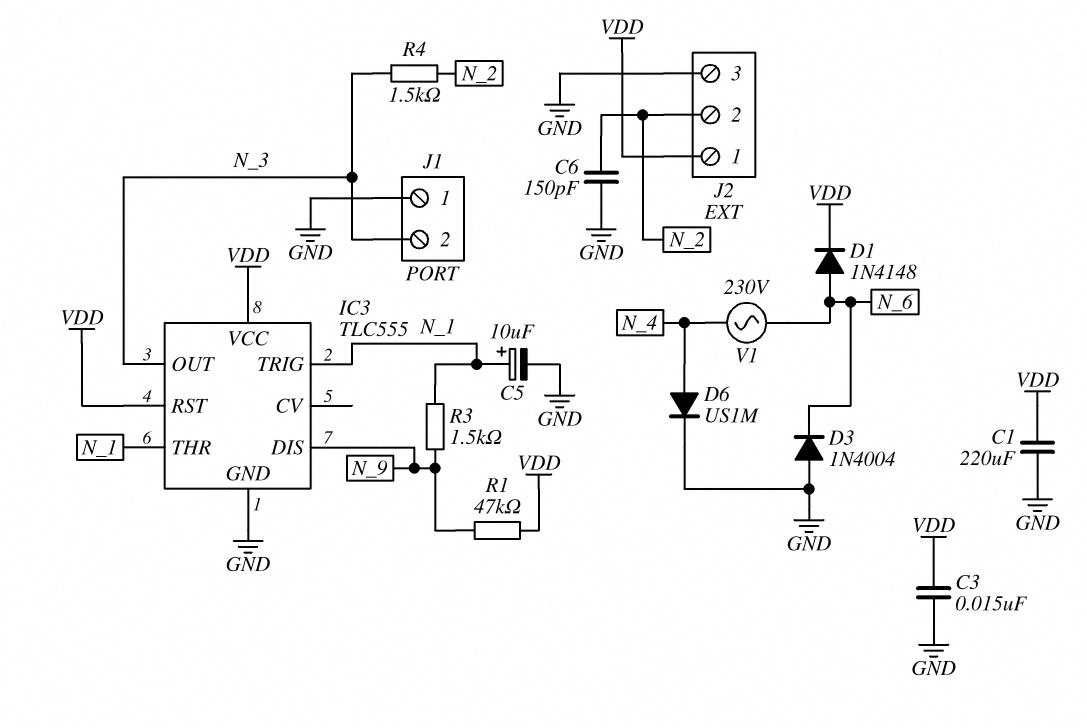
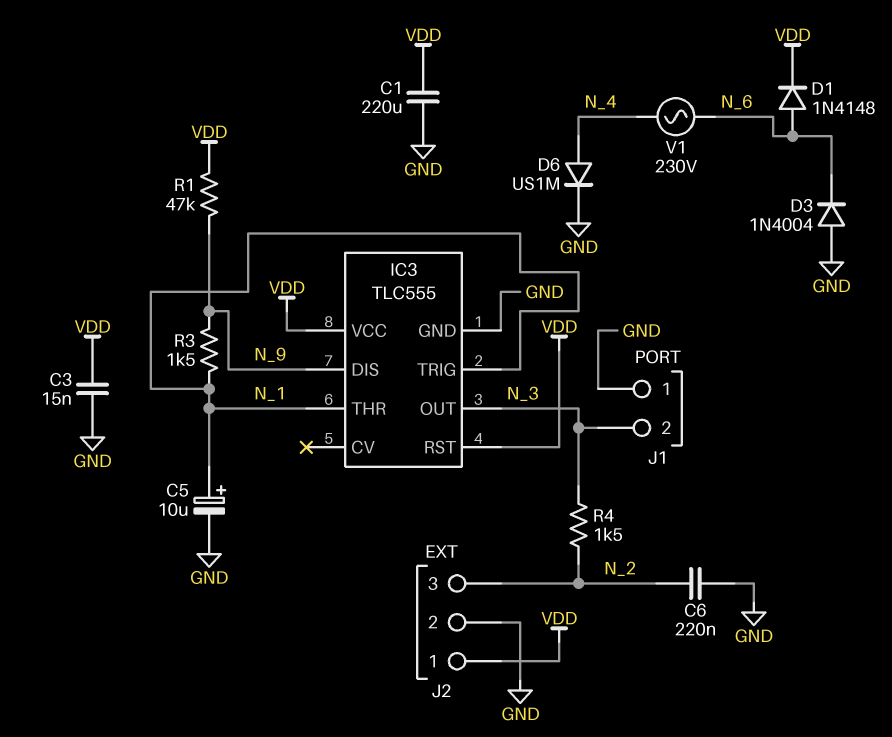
C6: 150pF (GND, N_2) -> 220nF (GND, N_2)
J2 pin 2: N_2 -> GND
J2 pin 3: GND -> N_2

